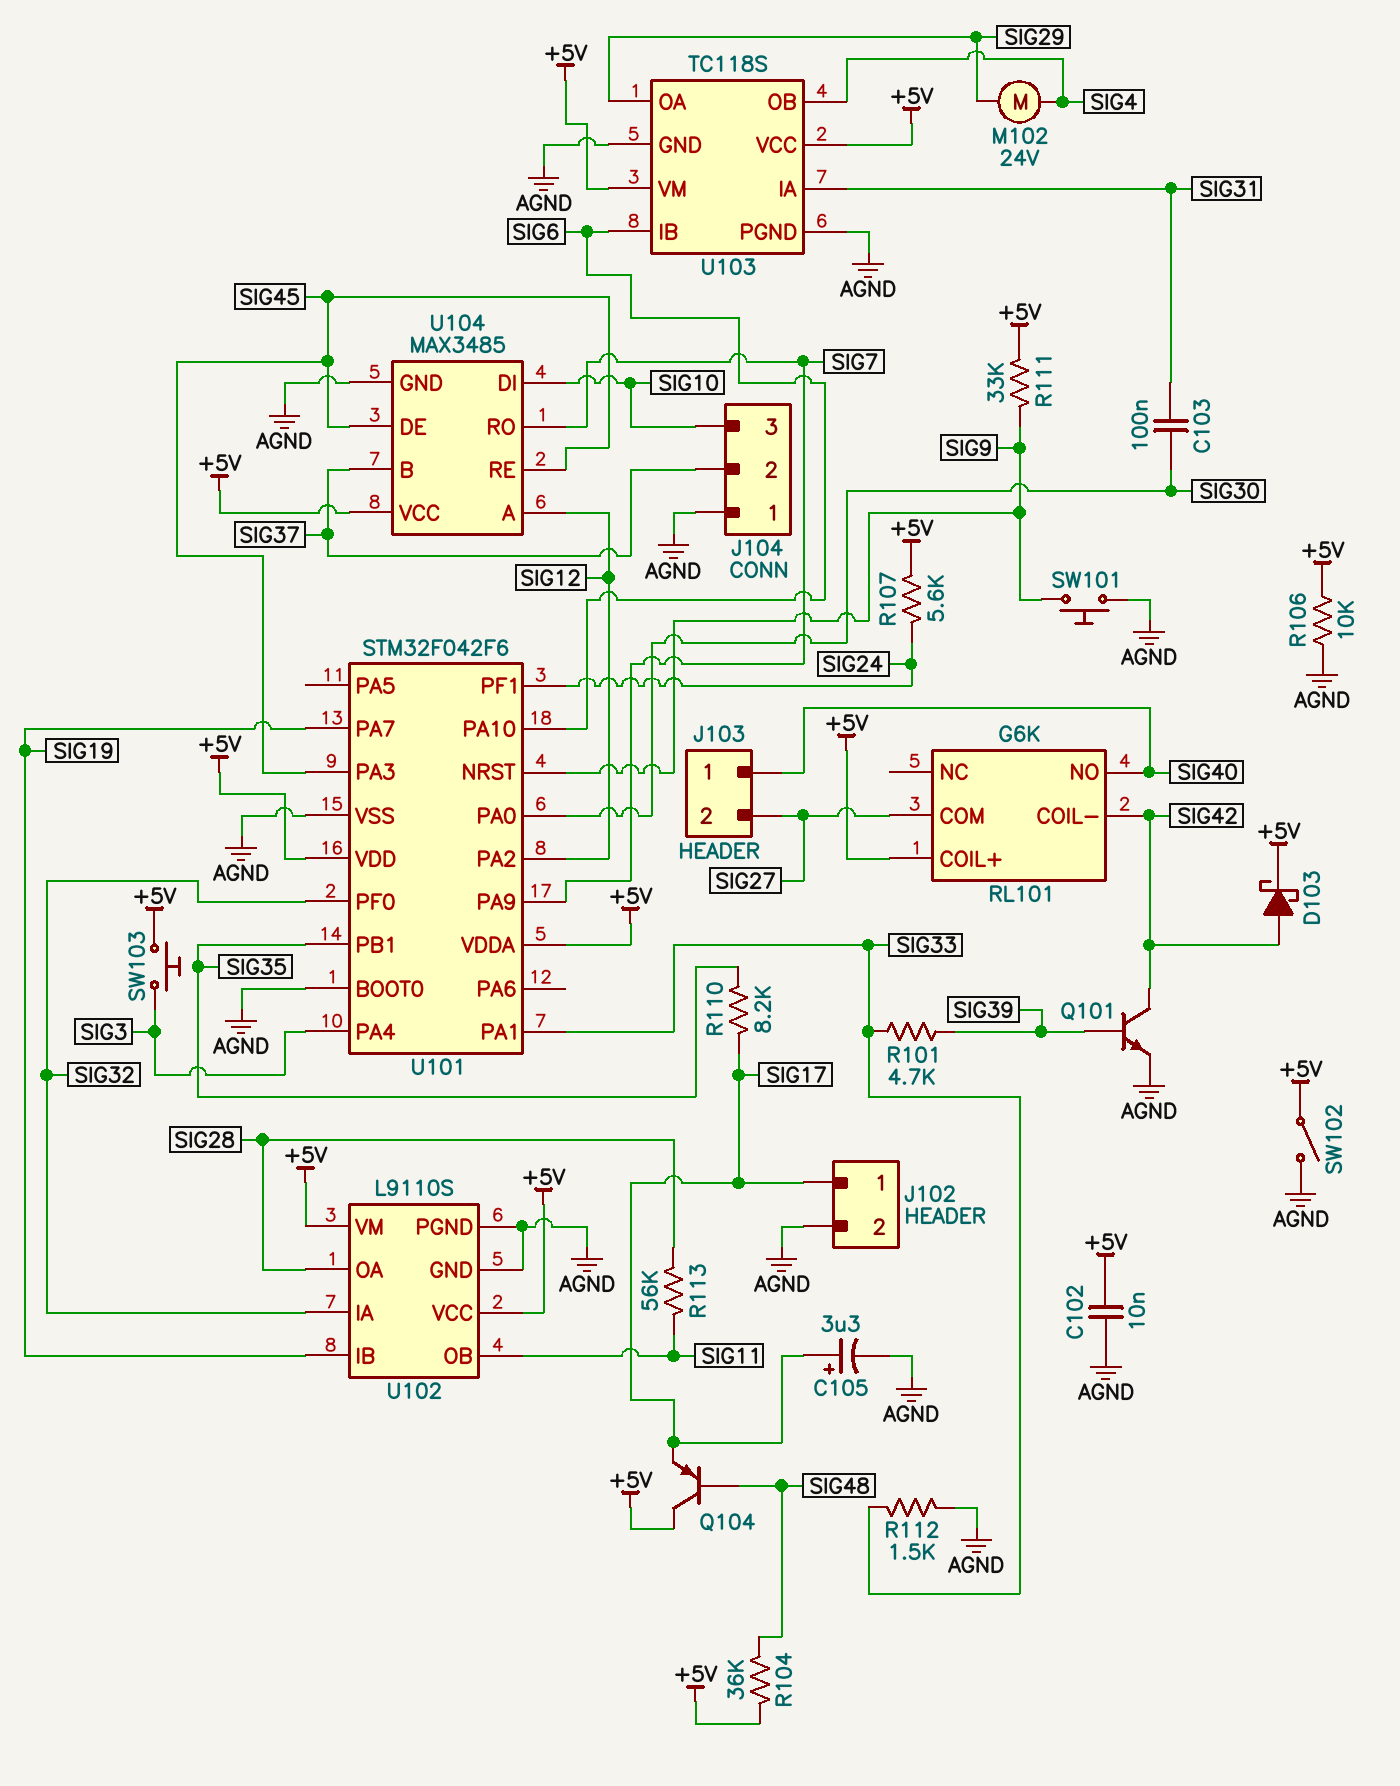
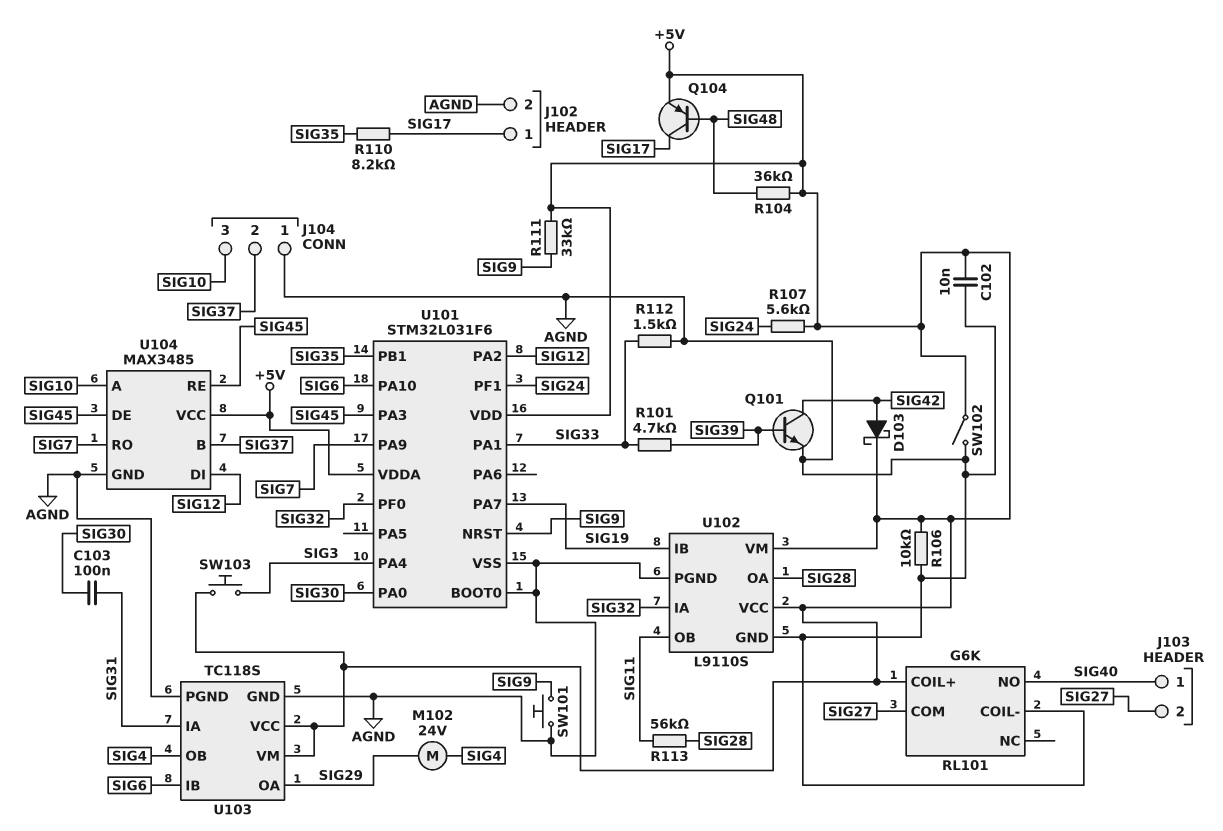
C105: 3.3uF (plus SIG17, minus AGND) -> none
Q104: PNP (B SIG48, C +5V, E SIG17) -> PNP (B SIG48, C SIG17, E +5V)
RL101 pin COIL-: SIG42 -> AGND
U101: STM32F042F6 -> STM32L031F6
U104 pin A: SIG12 -> SIG10
U104 pin DI: SIG10 -> SIG12

